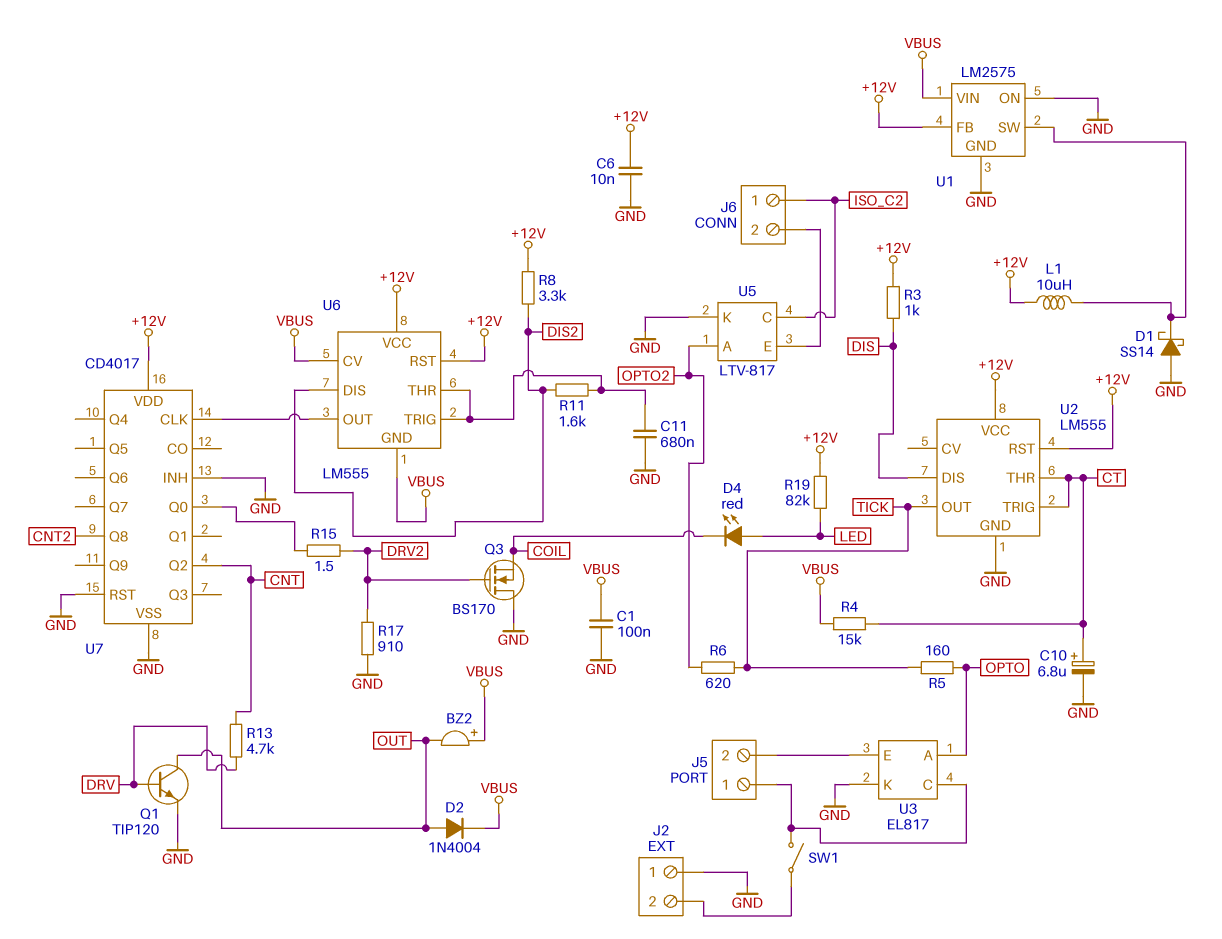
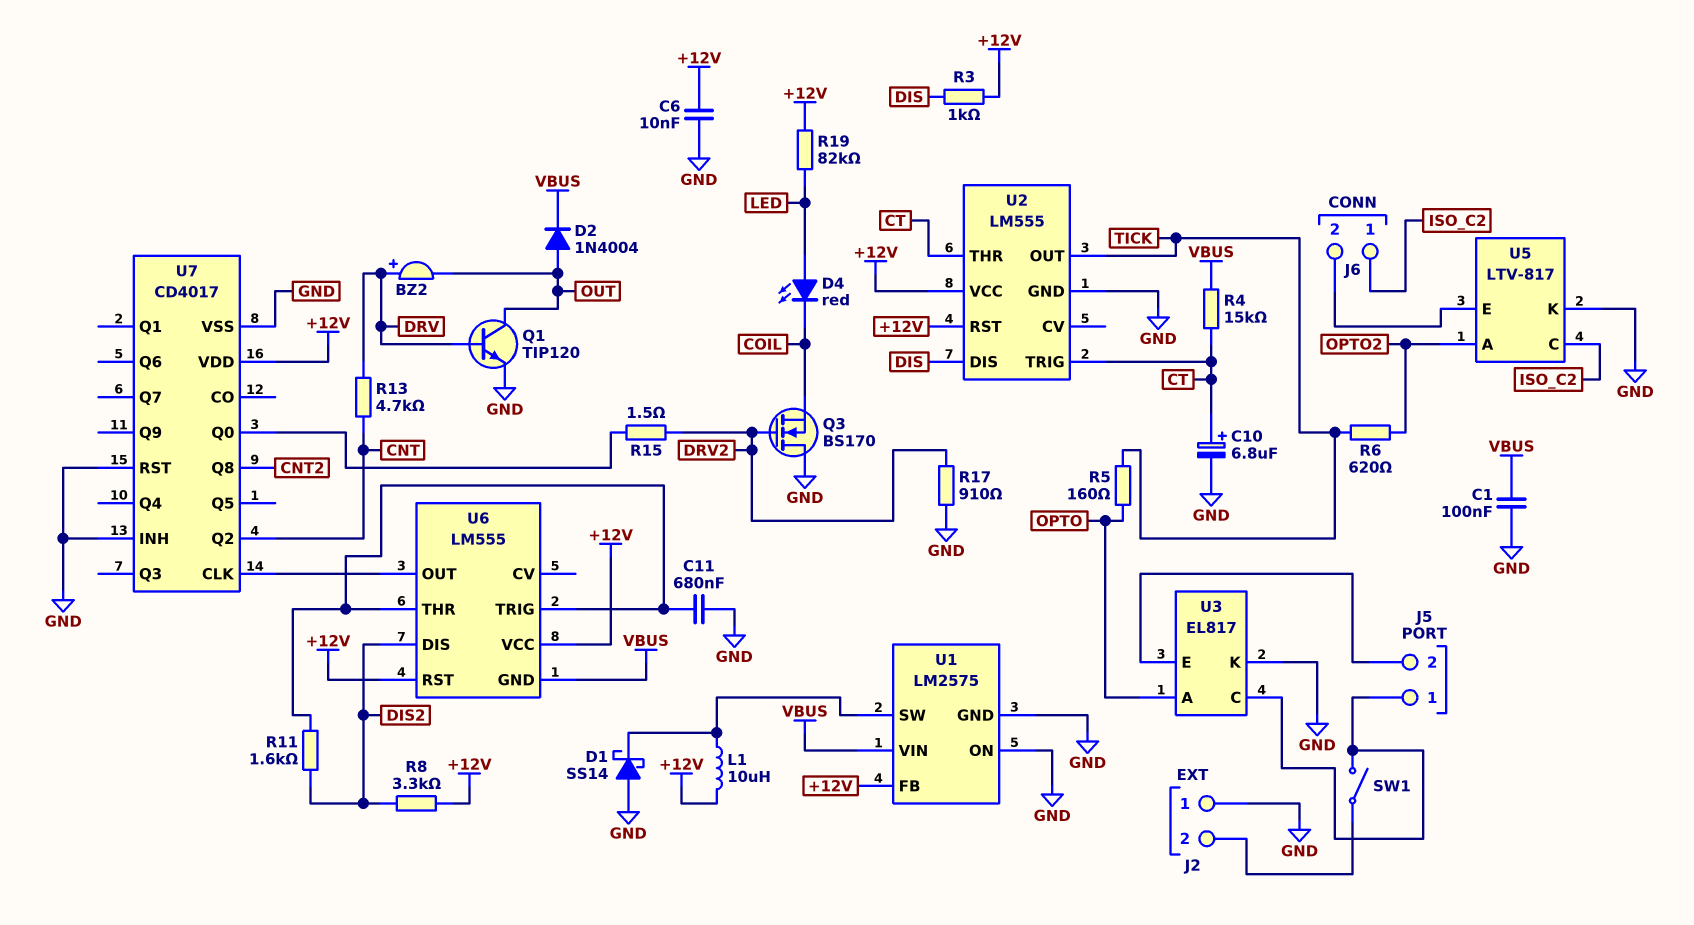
BZ2: buzzer (plus VBUS, minus OUT) -> buzzer (plus DRV, minus OUT)
U6 pin CV: VBUS -> none

